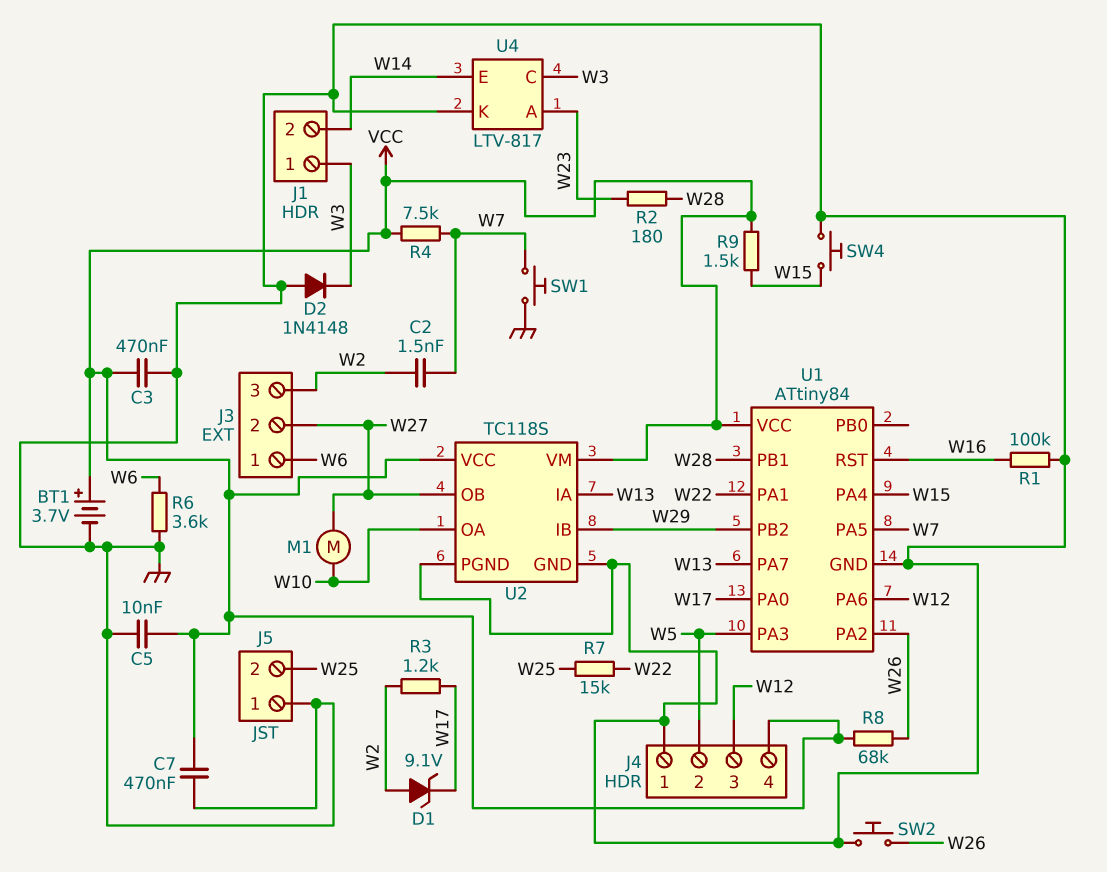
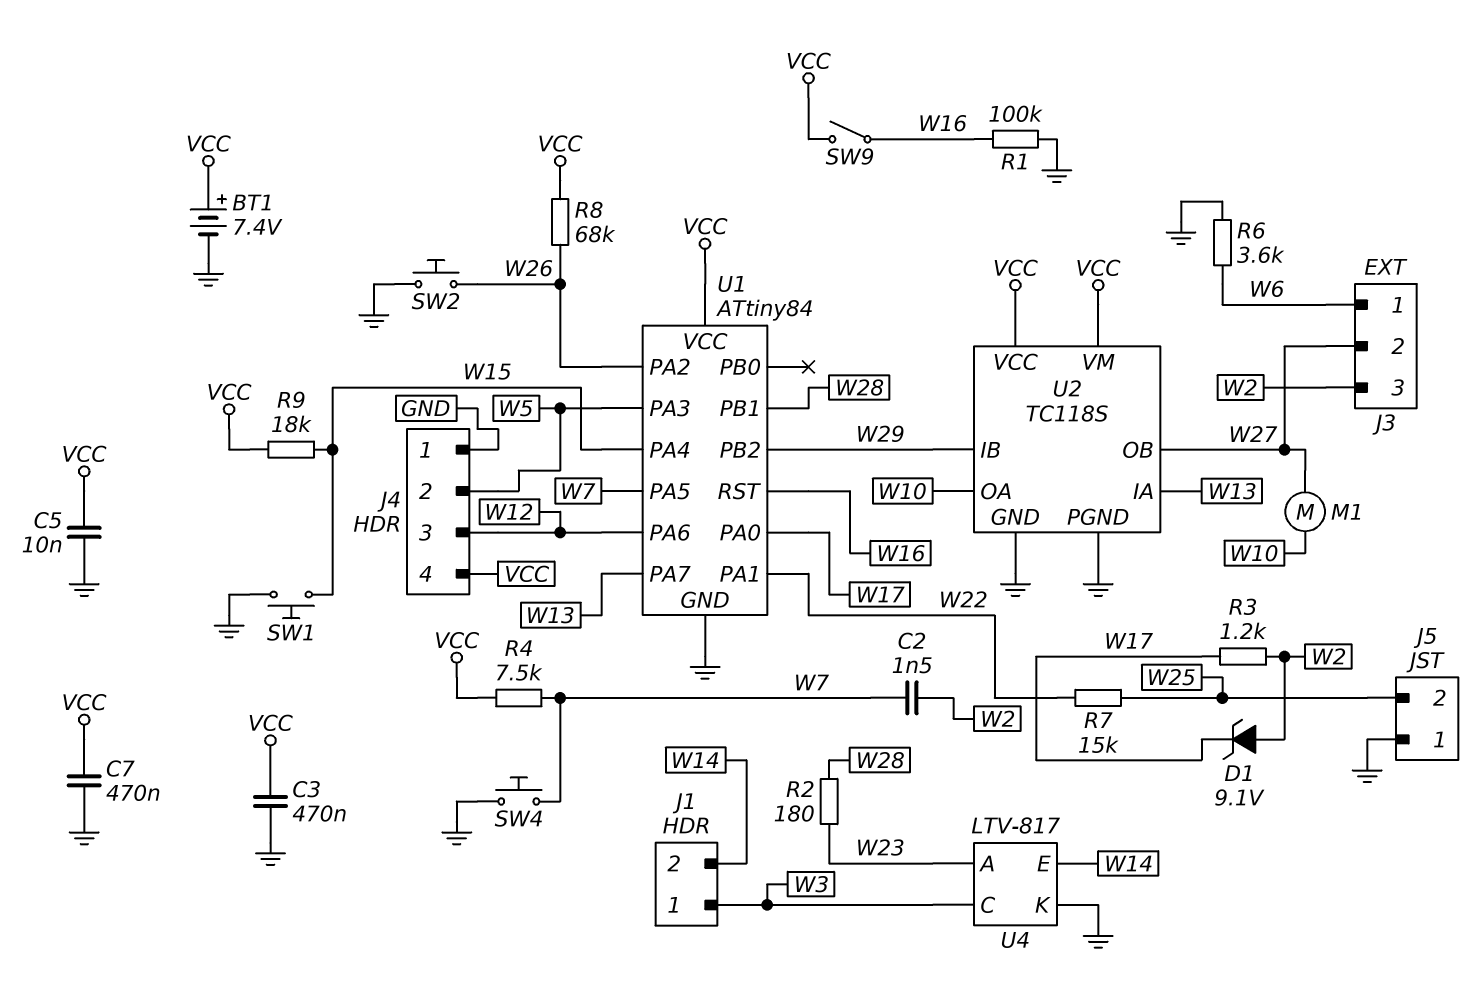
BT1: 3.7V (plus VCC, minus GND) -> 7.4V (plus VCC, minus GND)
D2: diode 1N4148 (A GND, K W3) -> none
R9: 1.5k (VCC, W15) -> 18k (VCC, W15)
SW1: button (GND, W7) -> button (GND, W15)
SW4: button (GND, W15) -> button (GND, W7)
SW9: none -> switch (VCC, W16)

